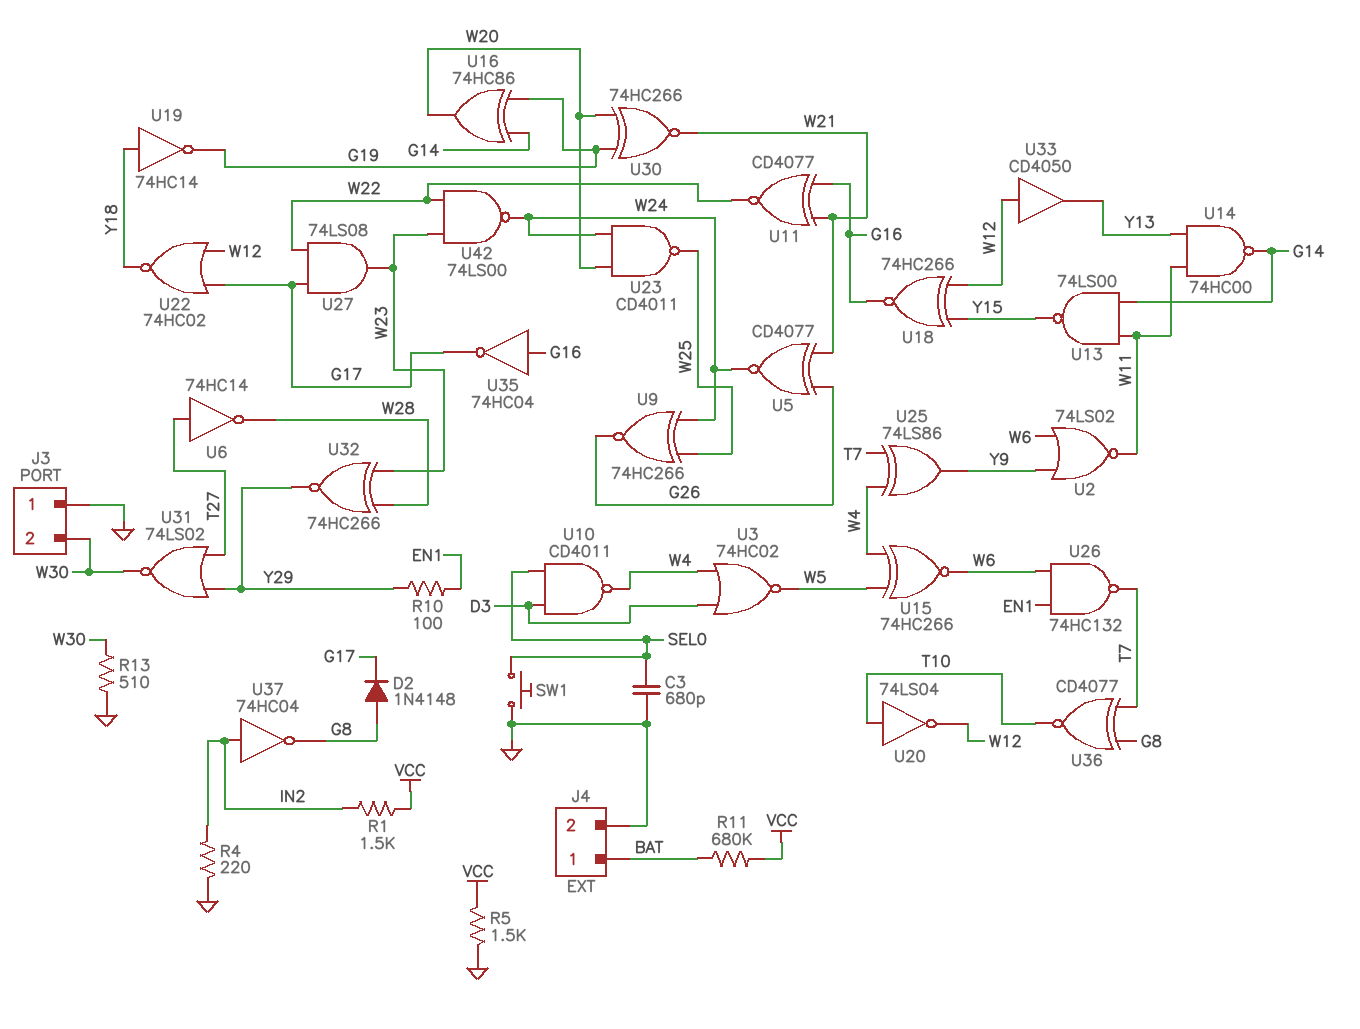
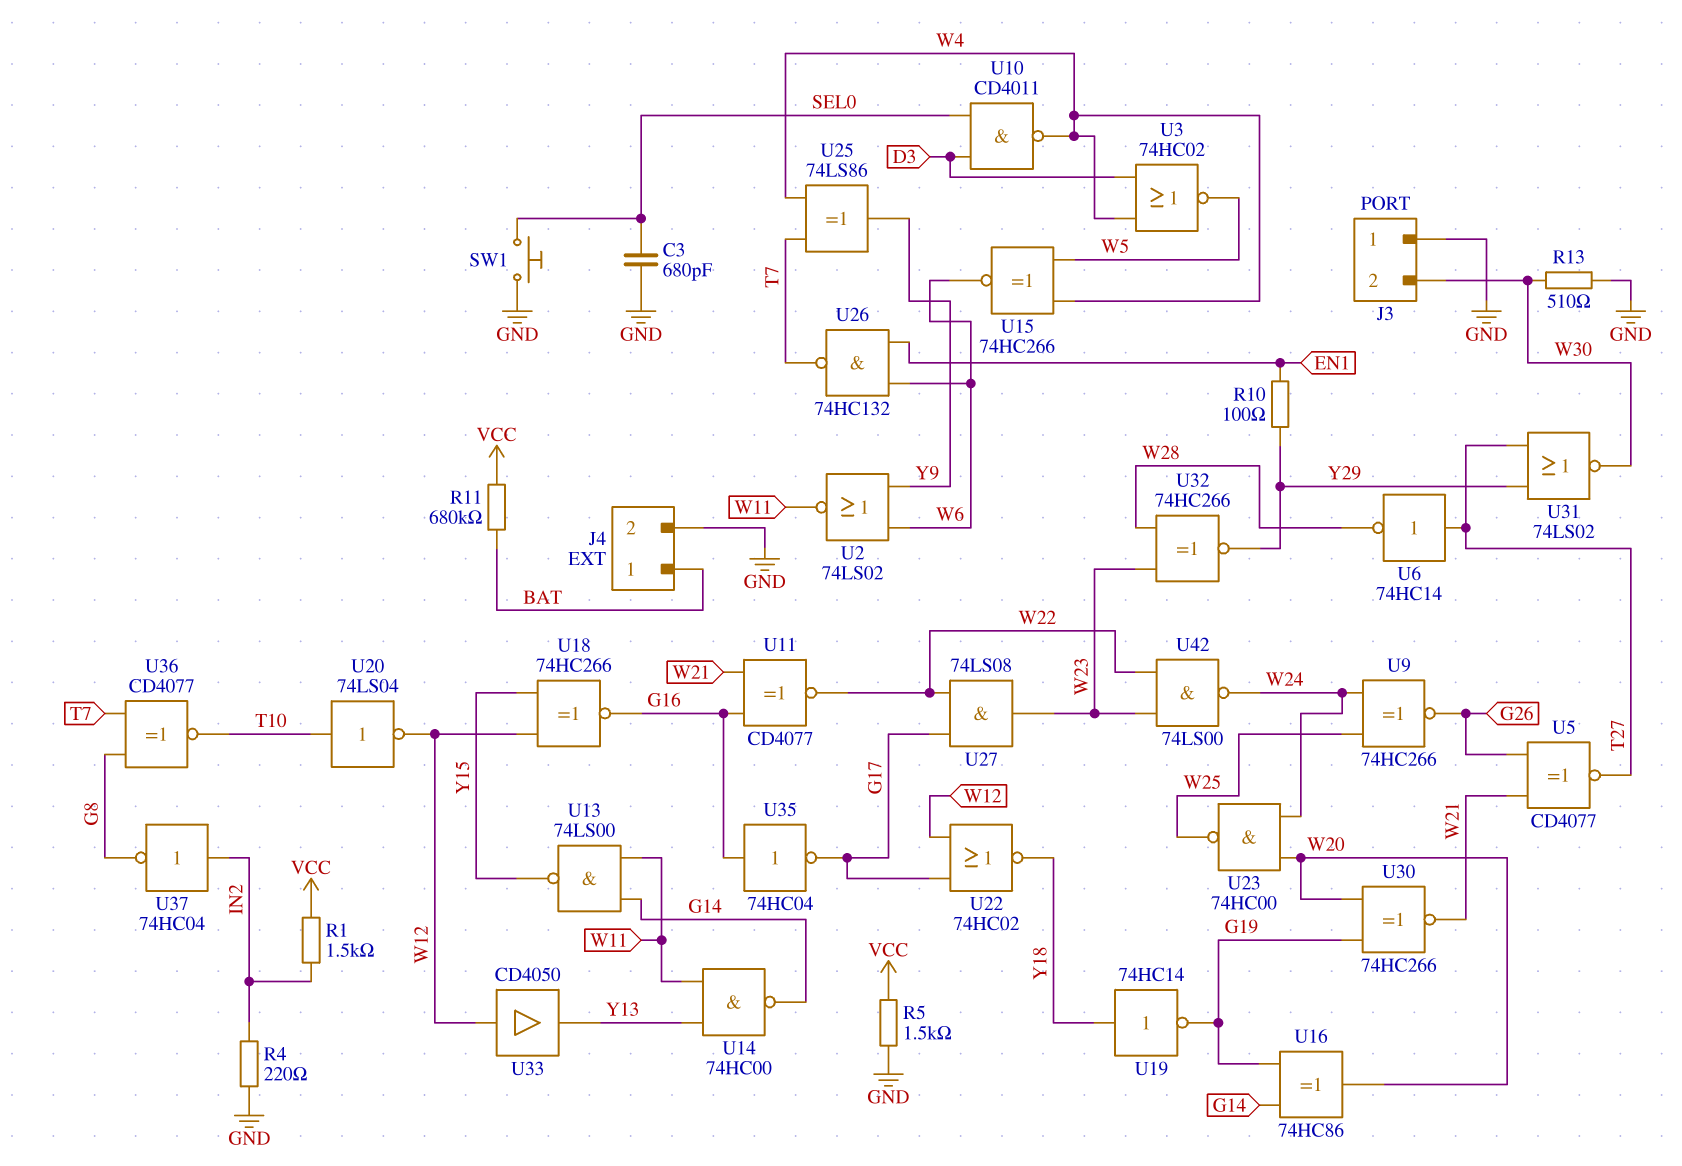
D2: diode 1N4148 (A G8, K G17) -> none
U5: XNOR CD4077 (in G26, in W21, out W24) -> XNOR CD4077 (in G26, in W21, out T27)
U23: NAND CD4011 (in W20, in W24, out W25) -> NAND 74HC00 (in W20, in W24, out W25)

